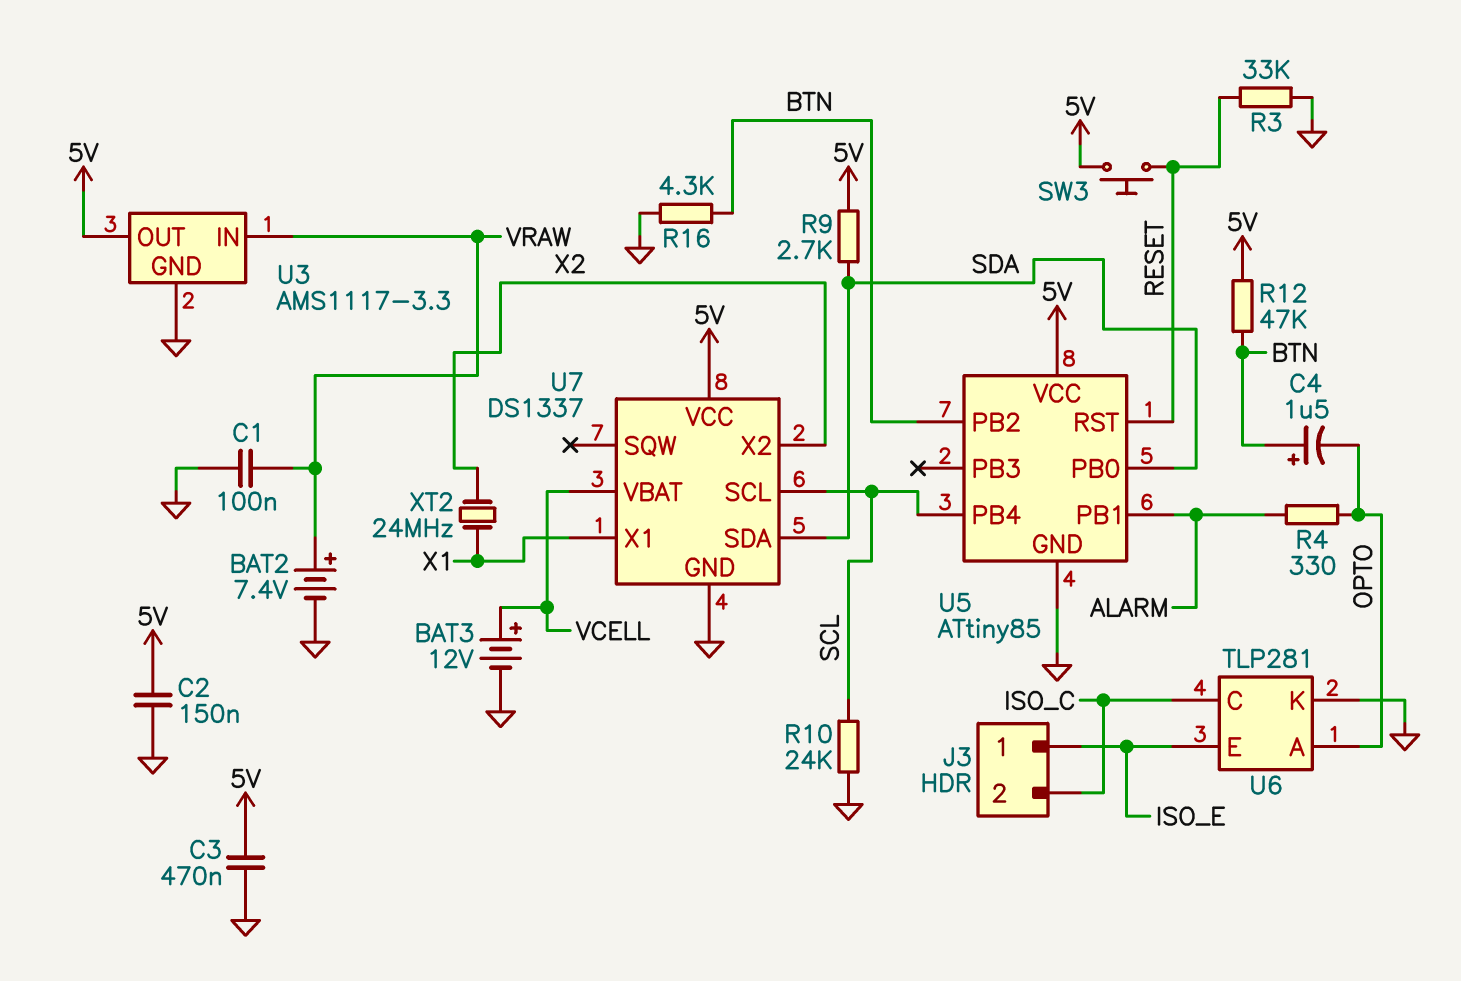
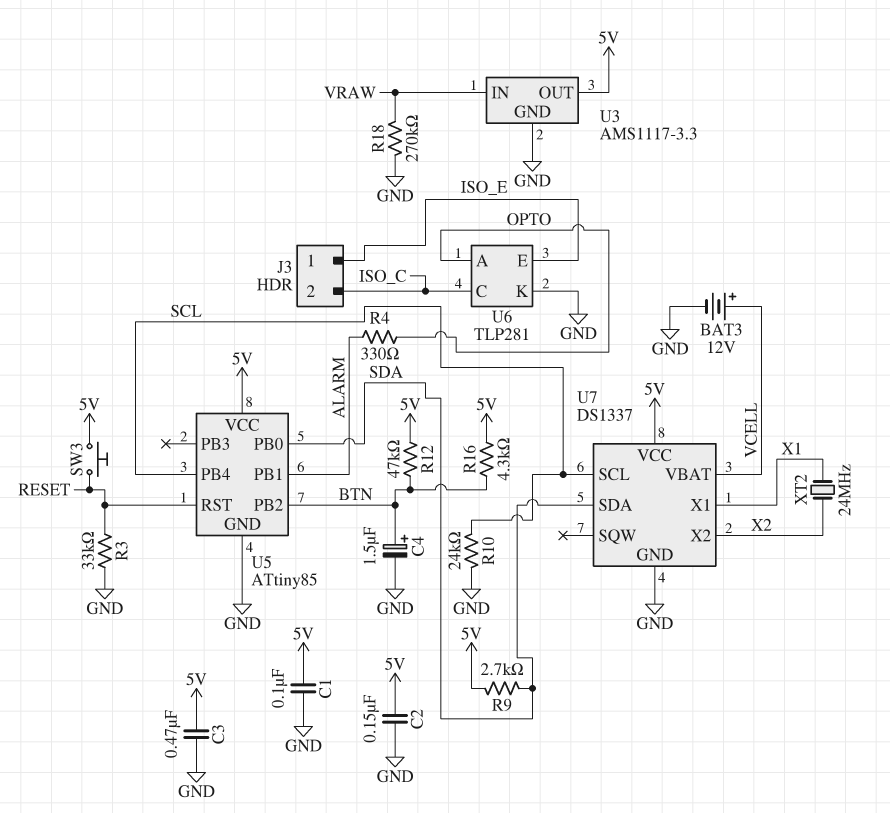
BAT2: 7.4V (plus VRAW, minus GND) -> none
C1: 100nF (GND, VRAW) -> 100nF (5V, GND)
C4: 1.5uF (plus BTN, minus OPTO) -> 1.5uF (plus BTN, minus GND)
R16: 4.3k (BTN, GND) -> 4.3k (5V, BTN)
R18: none -> 270k (GND, VRAW)

